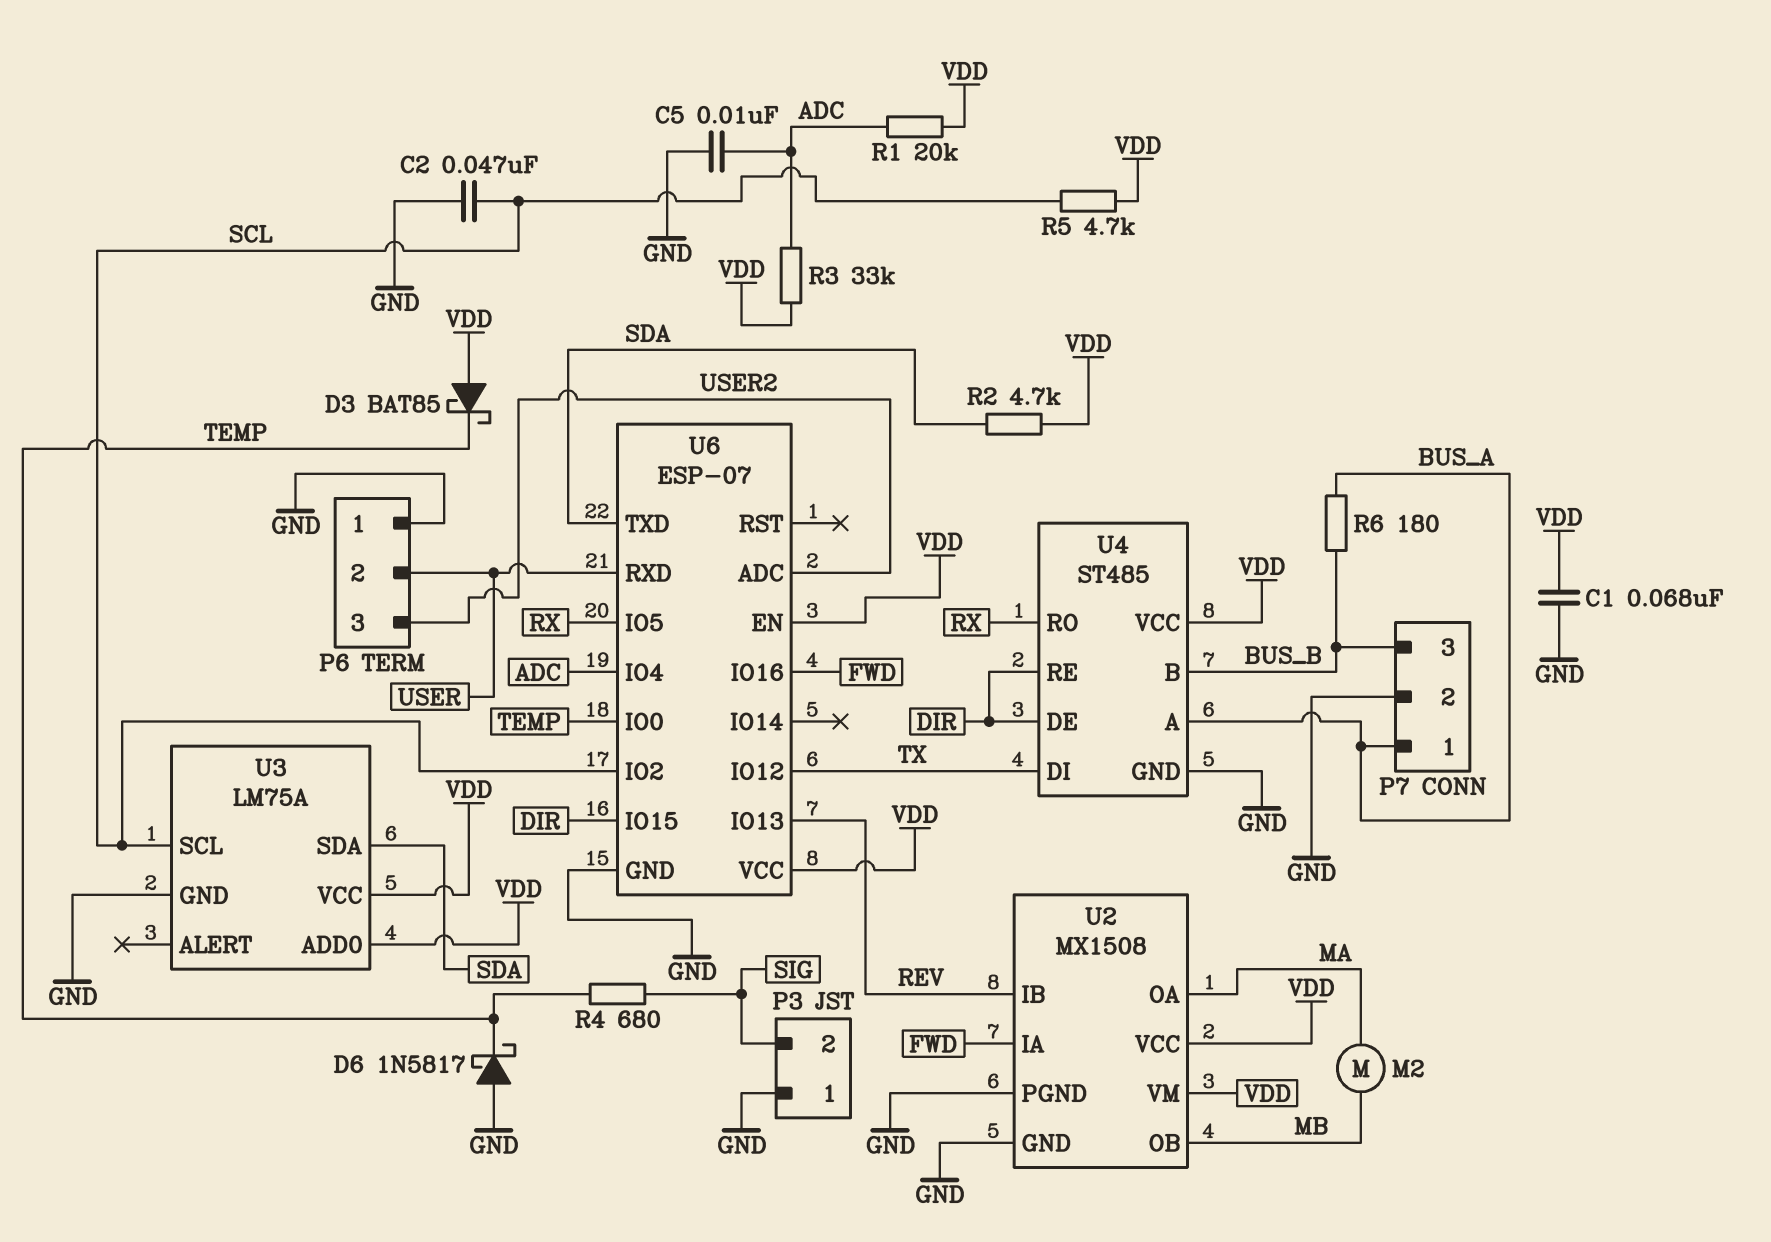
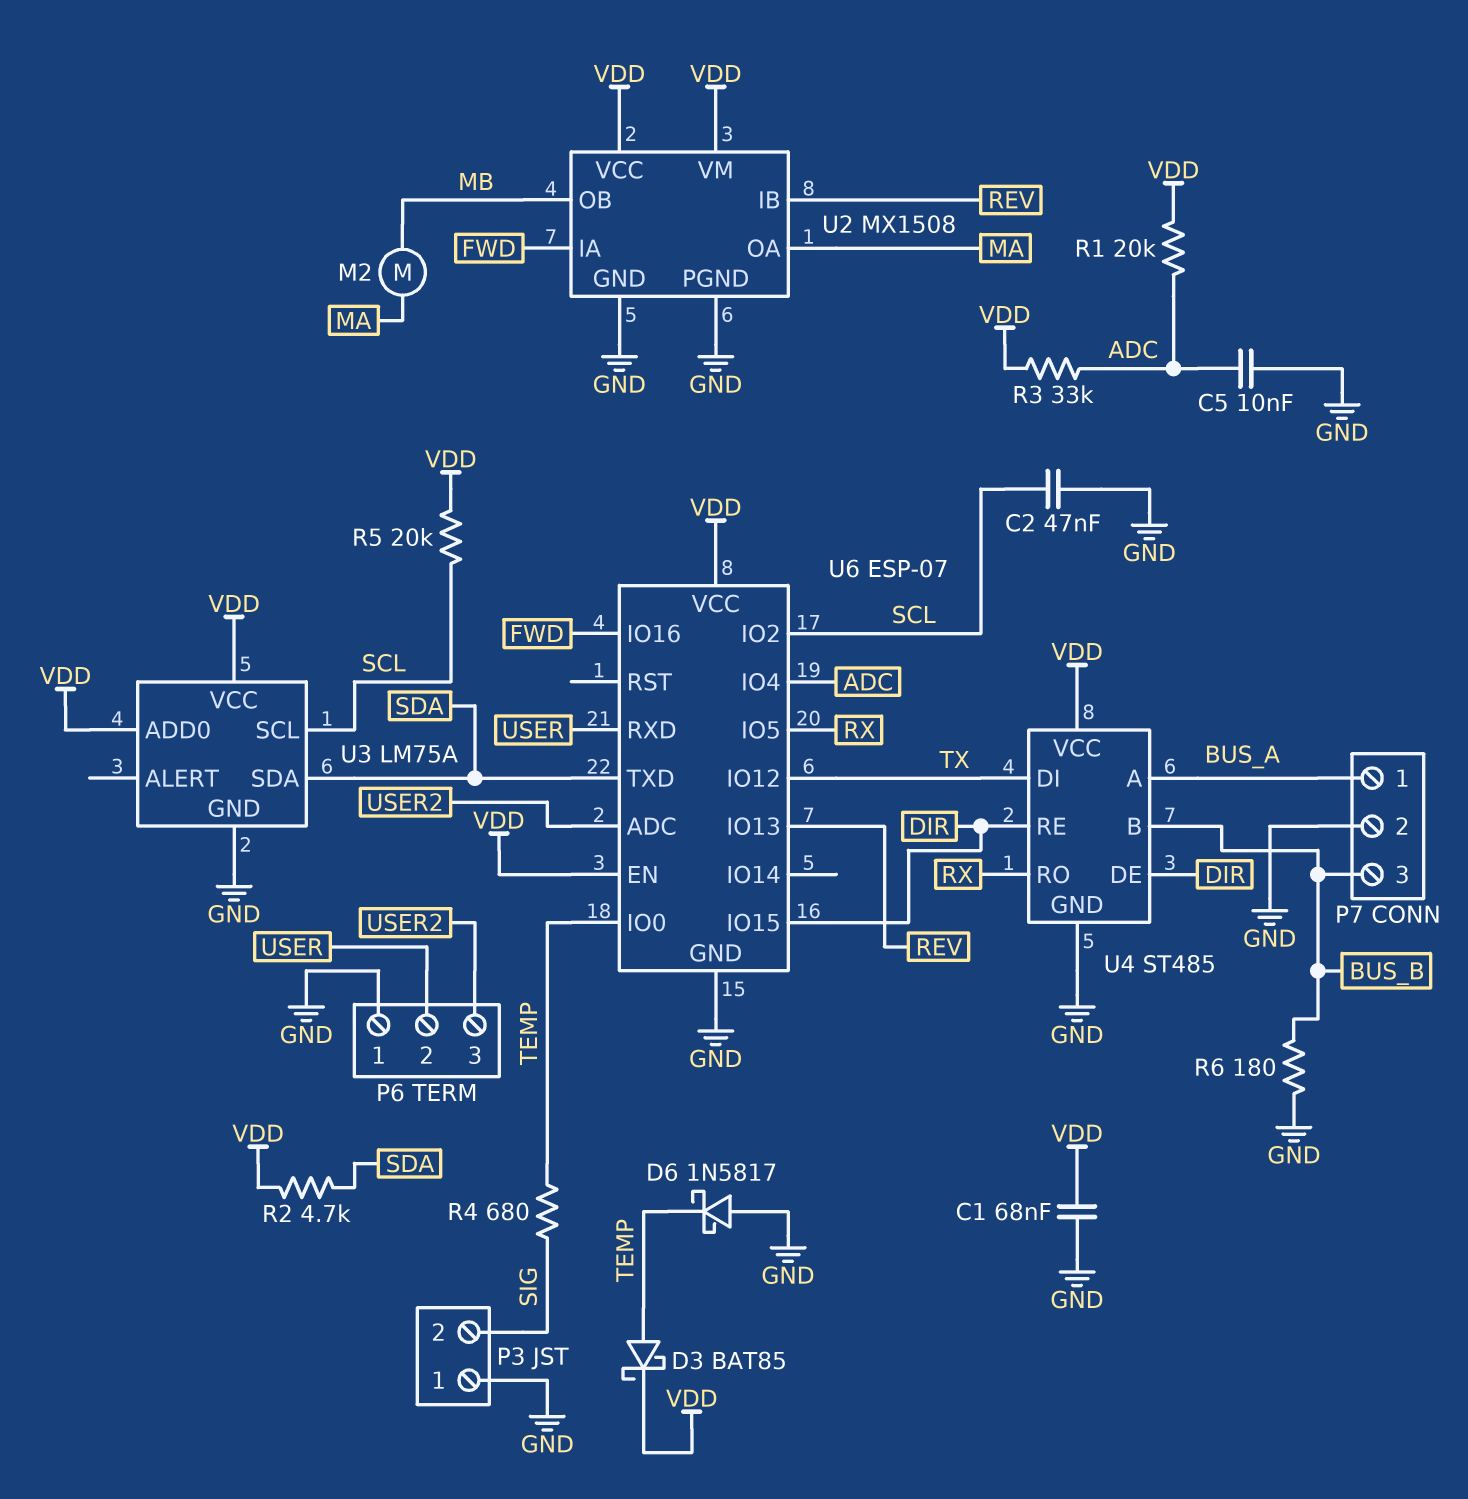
D3: schottky BAT85 (A VDD, K TEMP) -> schottky BAT85 (A TEMP, K VDD)
R5: 4.7k (SCL, VDD) -> 20k (SCL, VDD)
R6: 180 (BUS_A, BUS_B) -> 180 (BUS_B, GND)

